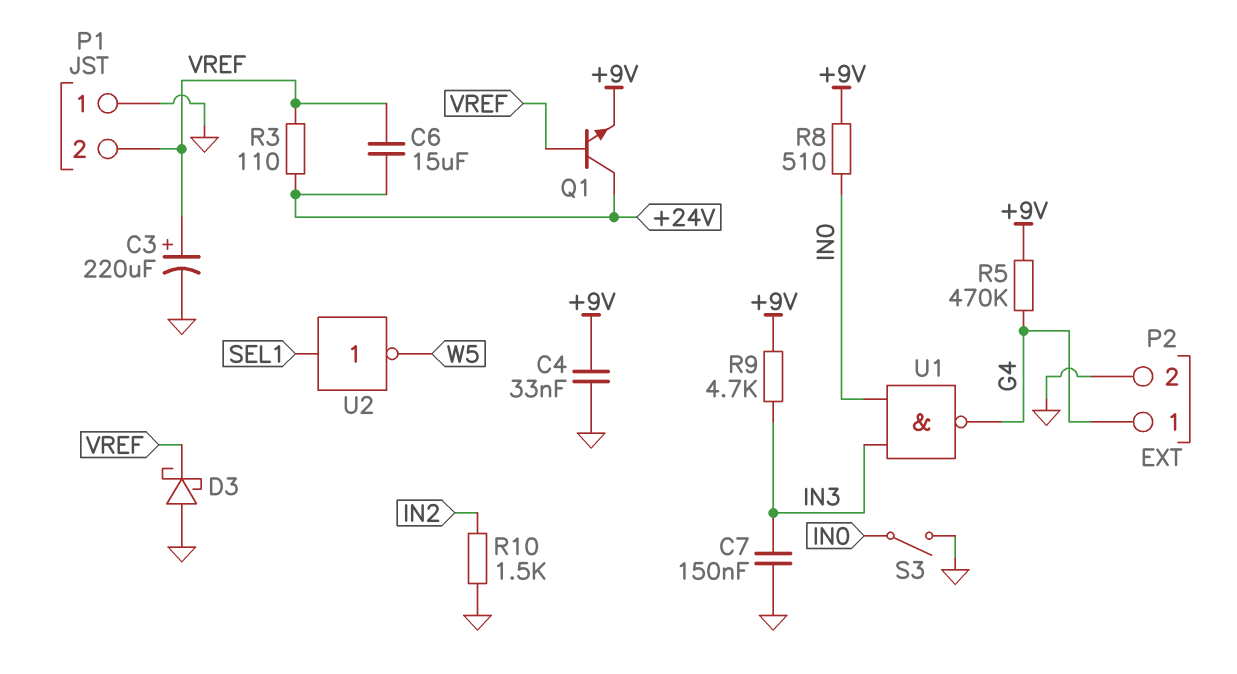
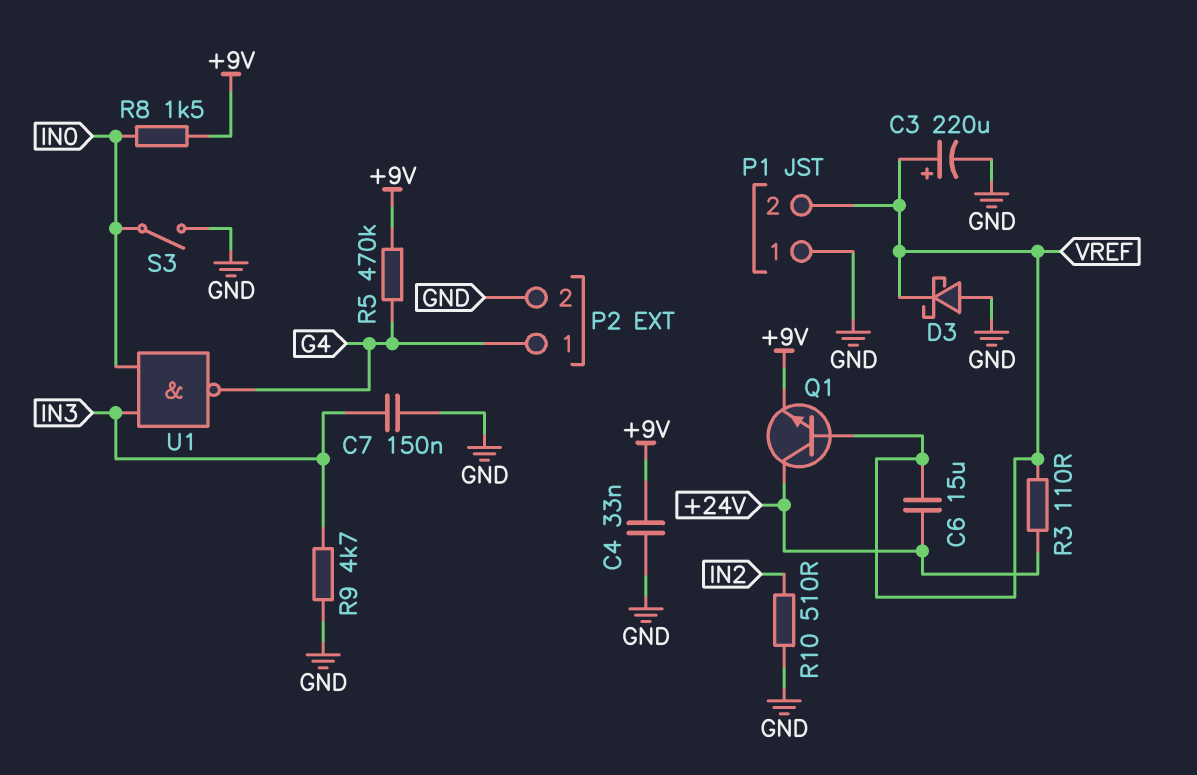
R8: 510 (+9V, IN0) -> 1.5k (+9V, IN0)
R9: 4.7k (+9V, IN3) -> 4.7k (GND, IN3)
R10: 1.5k (GND, IN2) -> 510 (GND, IN2)
U2: NOT (in SEL1, out W5) -> none

